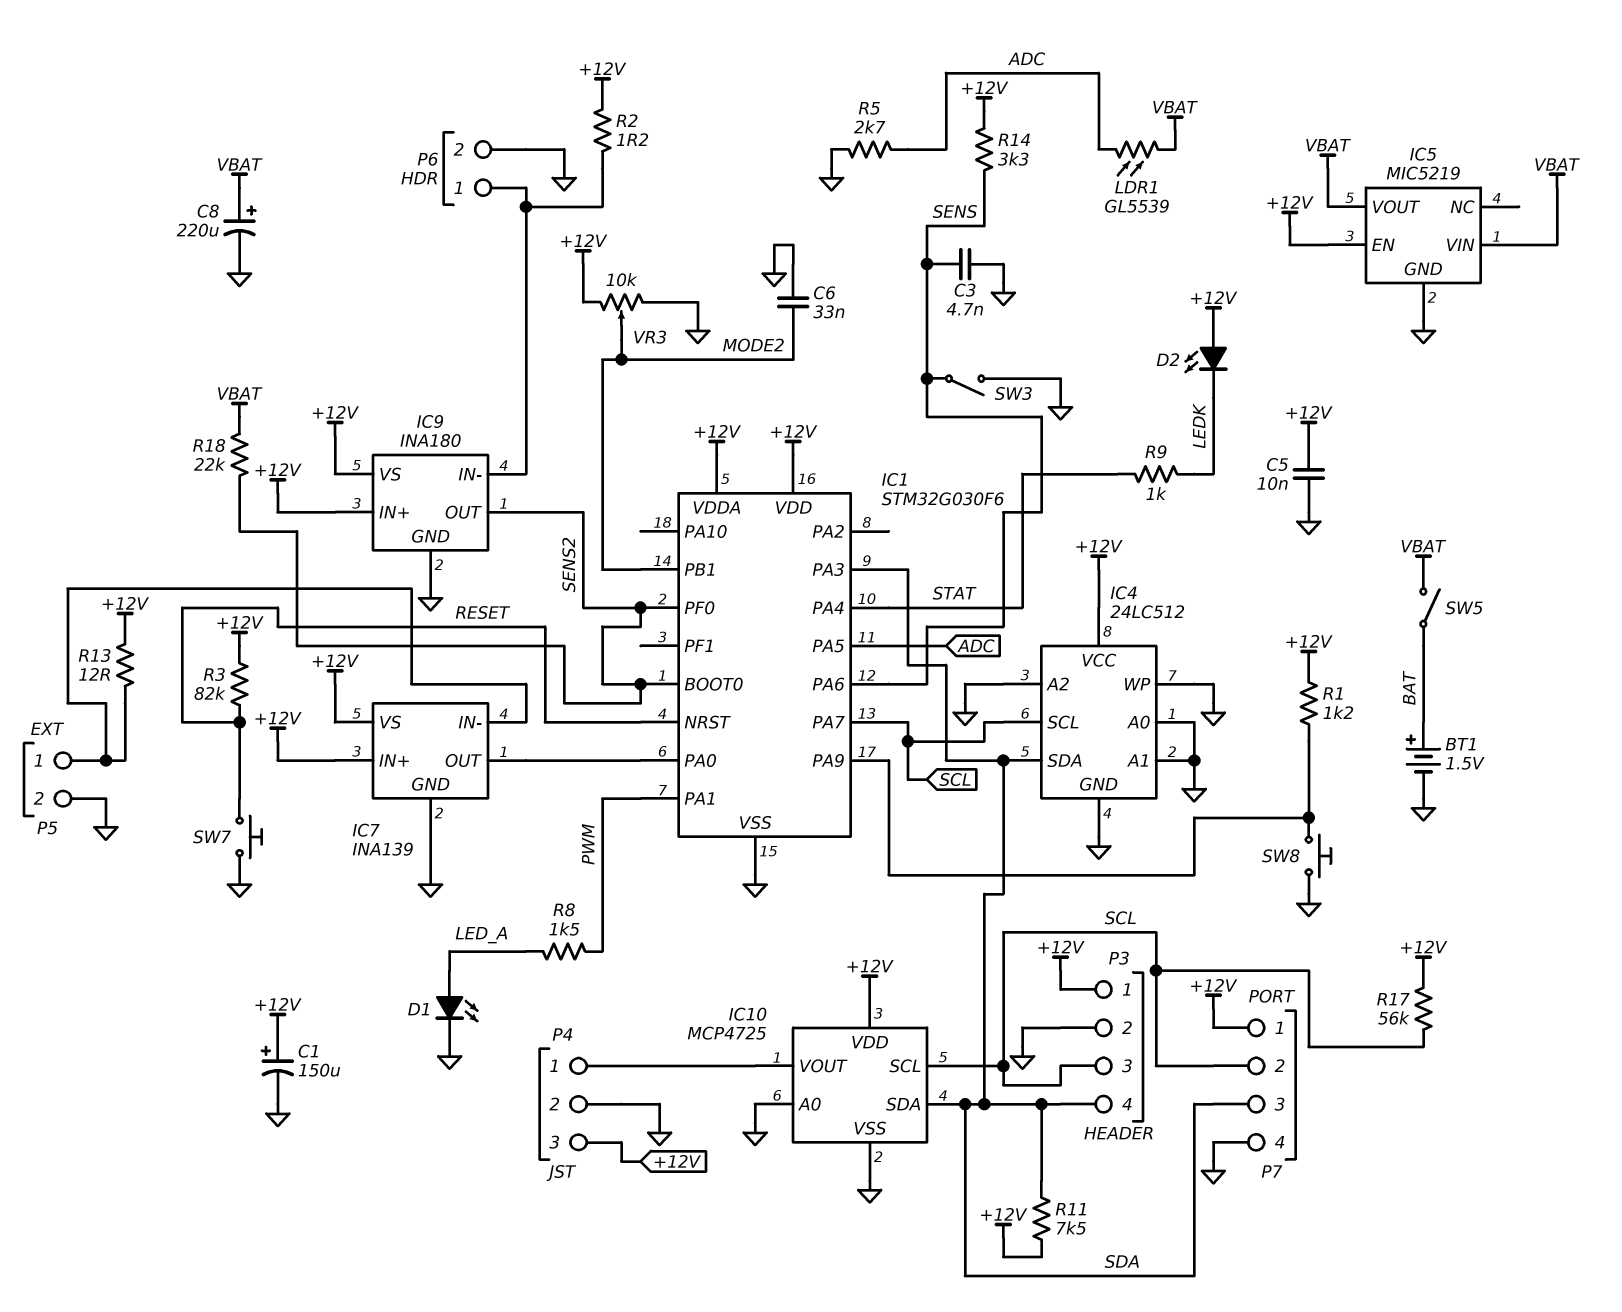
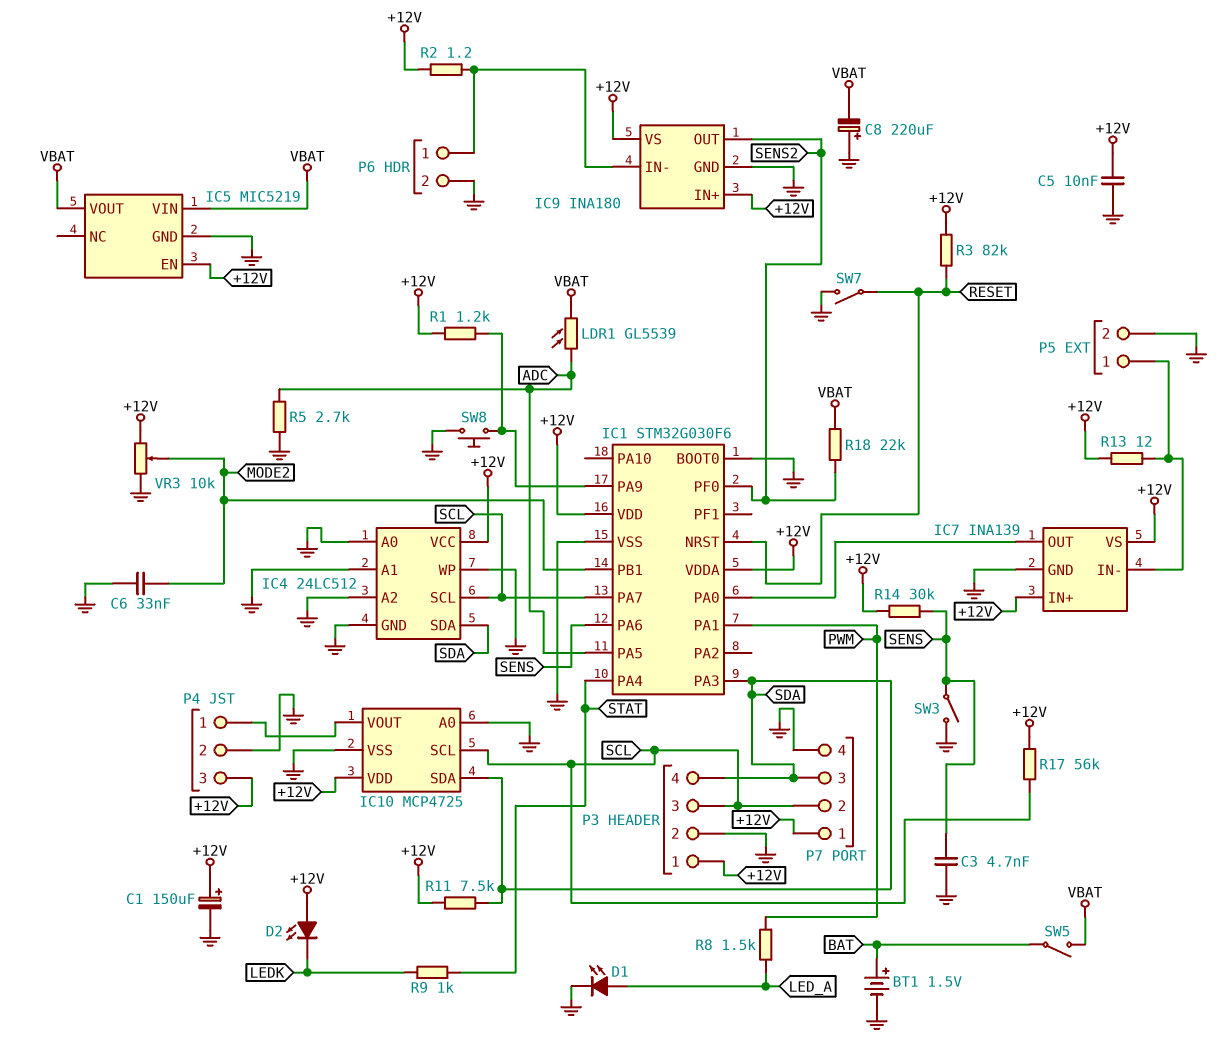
C8: 220uF (plus VBAT, minus GND) -> 220uF (plus GND, minus VBAT)
IC1 pin BOOT0: SENS2 -> GND
R14: 3.3k (+12V, SENS) -> 30k (+12V, SENS)
SW7: button (GND, RESET) -> switch (GND, RESET)

